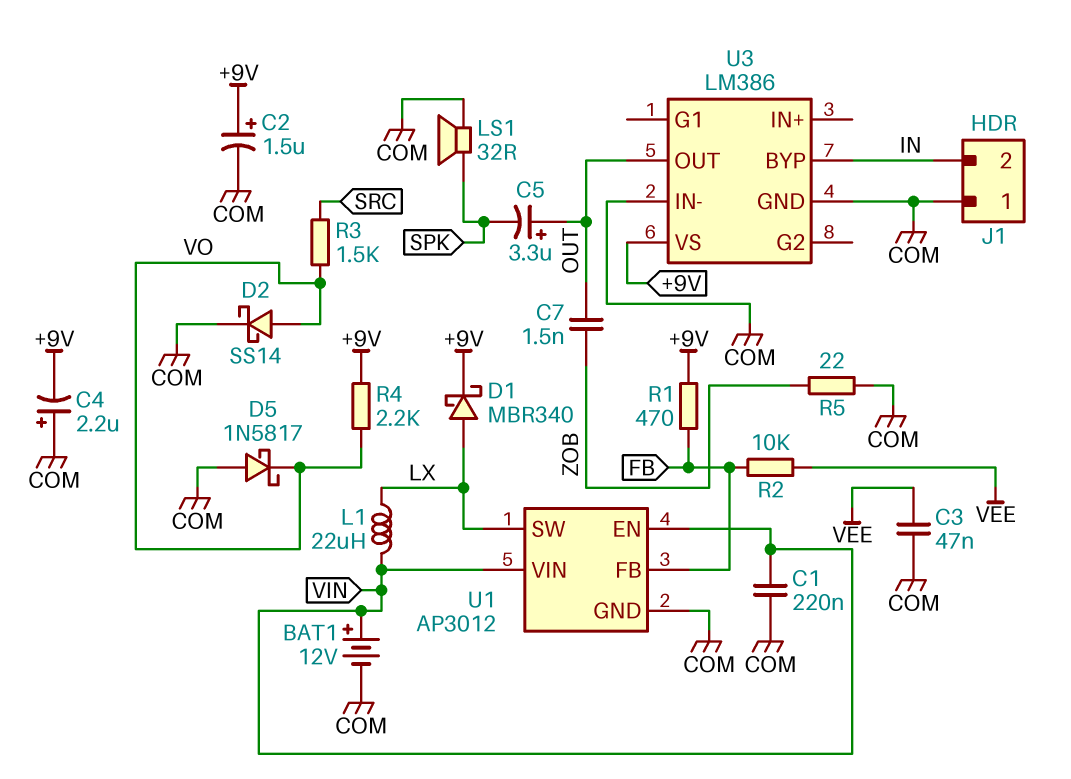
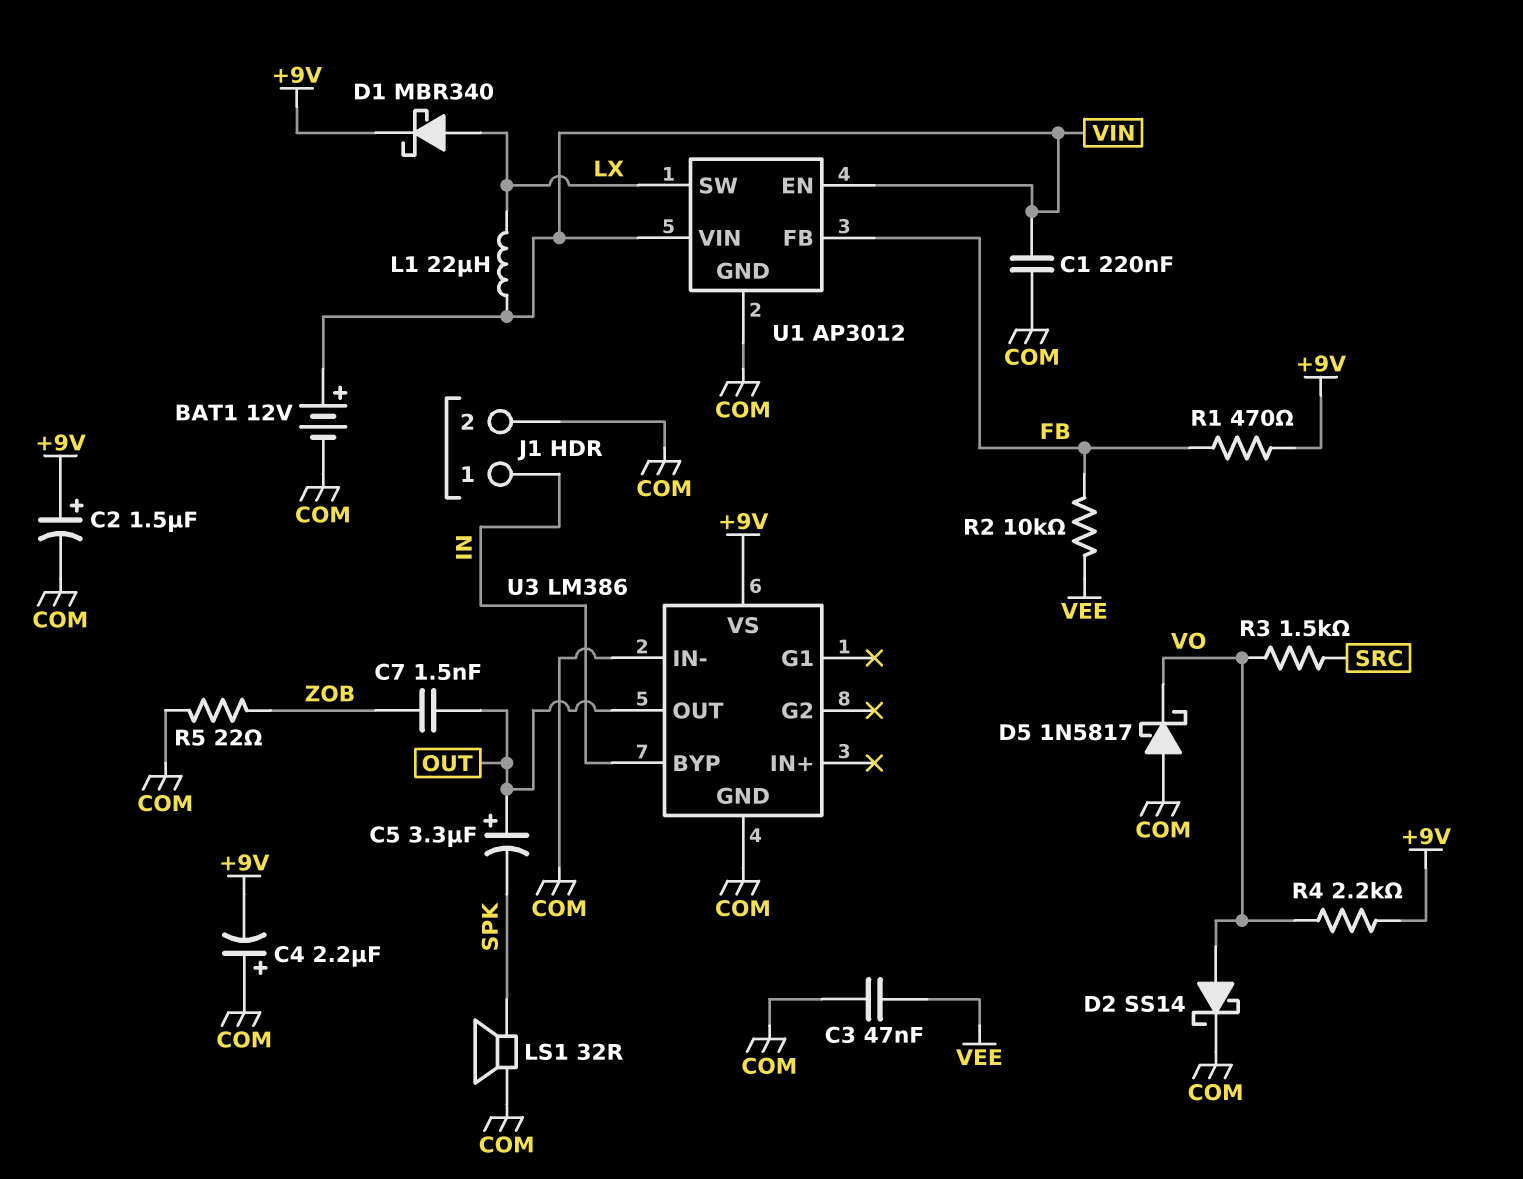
J1 pin 1: COM -> IN
J1 pin 2: IN -> COM

